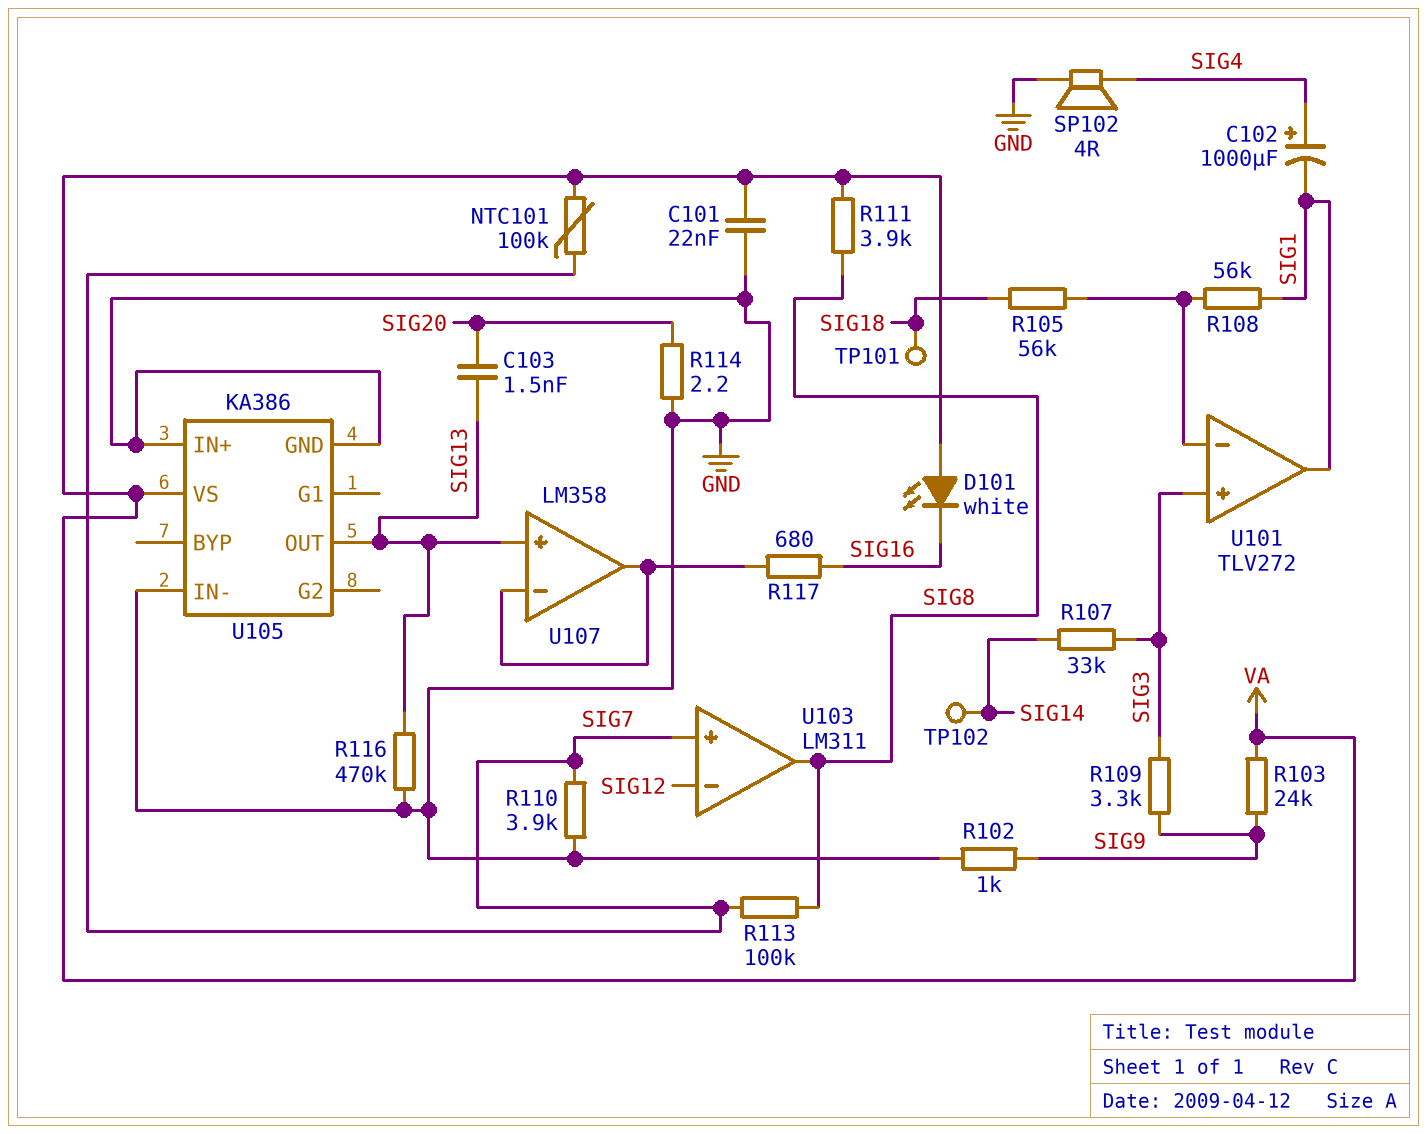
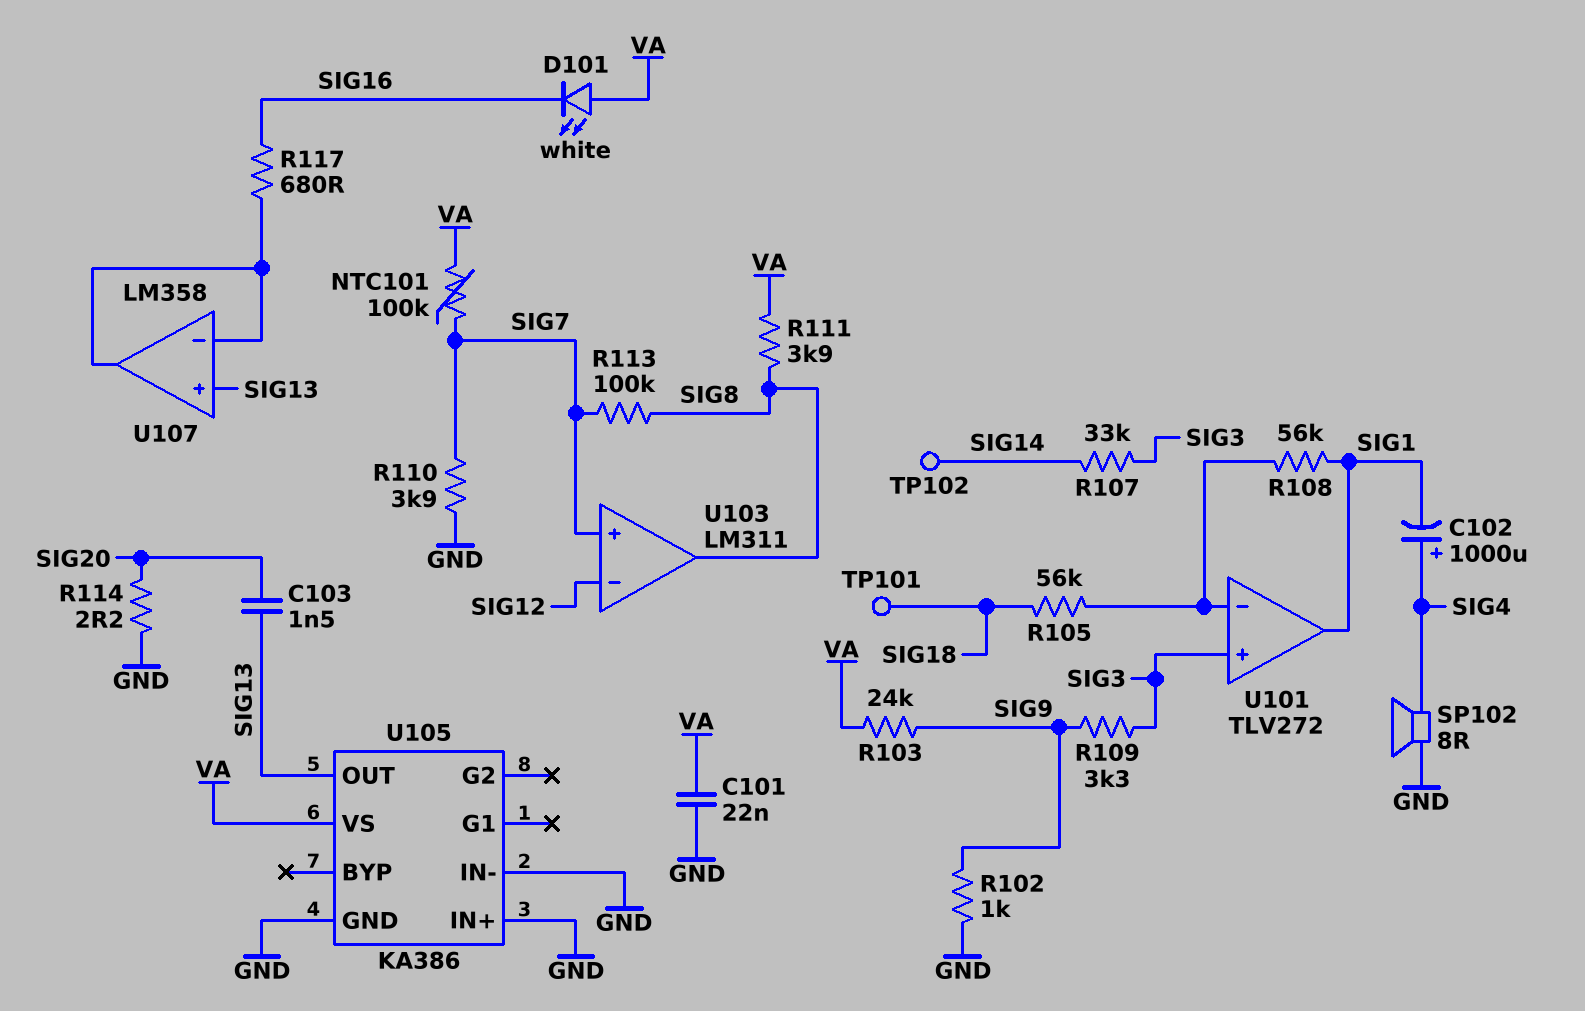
R116: 470k (GND, SIG13) -> none
SP102: speaker 4R (GND, SIG4) -> speaker 8R (GND, SIG4)

